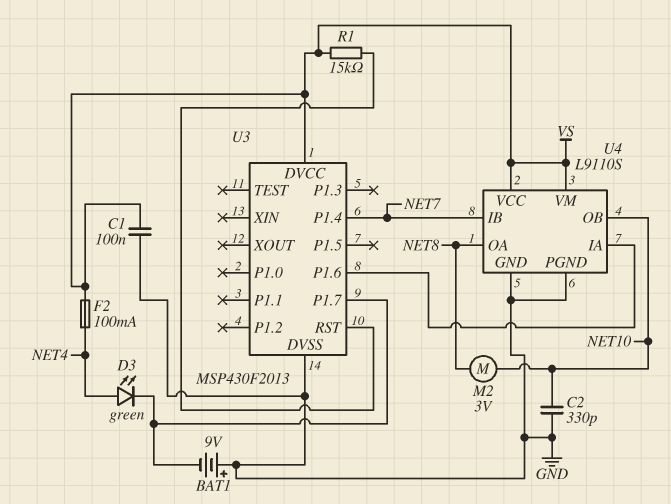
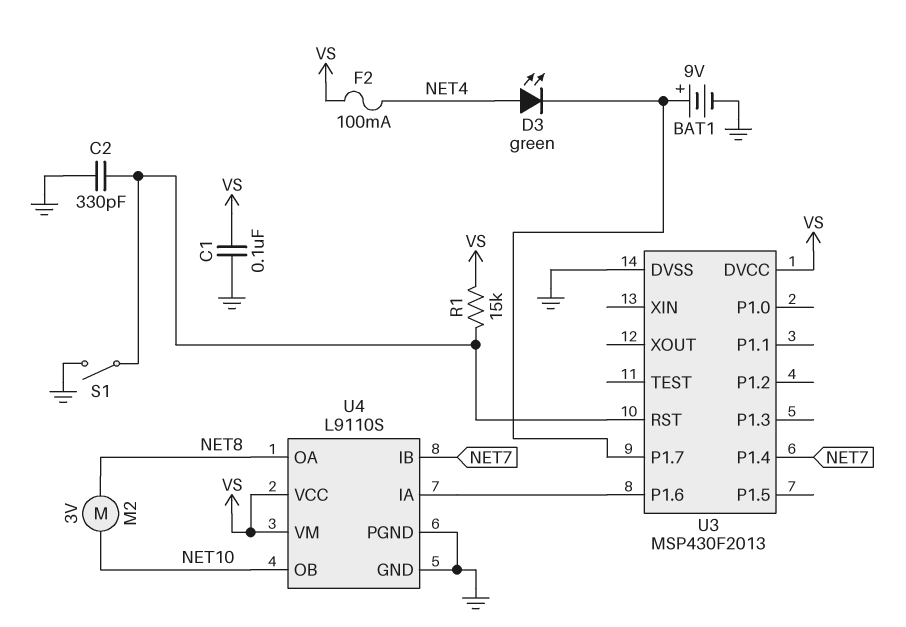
BAT1: 9V (plus GND, minus U3/P1.7) -> 9V (plus U3/P1.7, minus GND)
C2: 330pF (GND, NET10) -> 330pF (GND, U3/RST)
S1: none -> switch (GND, U3/RST)

